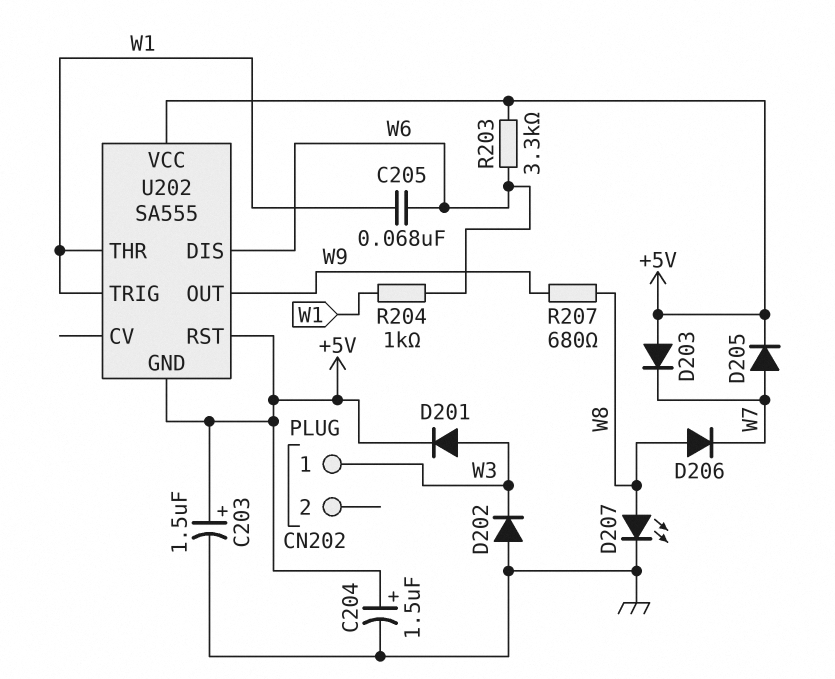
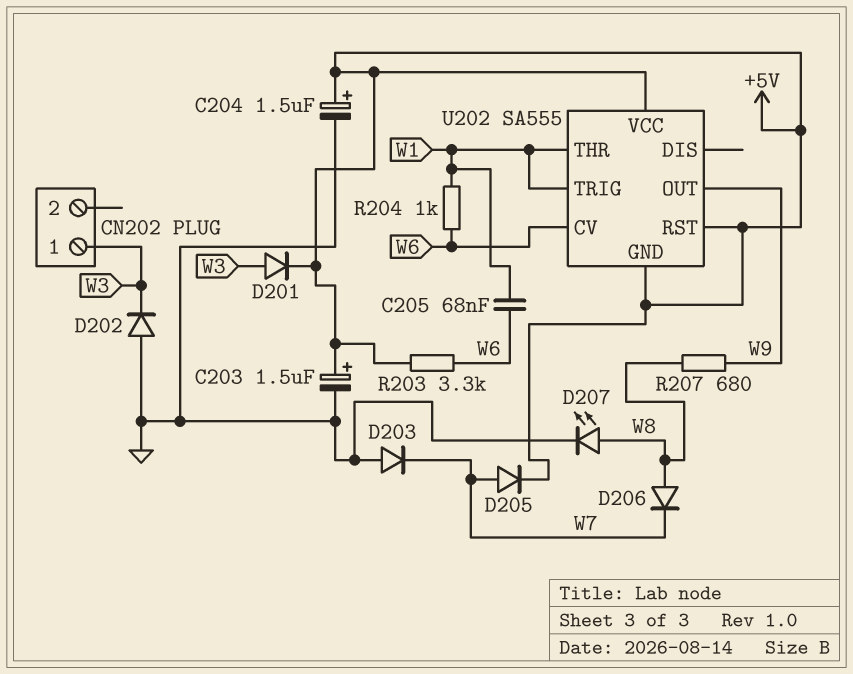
D203: diode (A +5V, K W7) -> diode (A GND, K W7)
U202 pin CV: none -> W6
U202 pin DIS: W6 -> none

